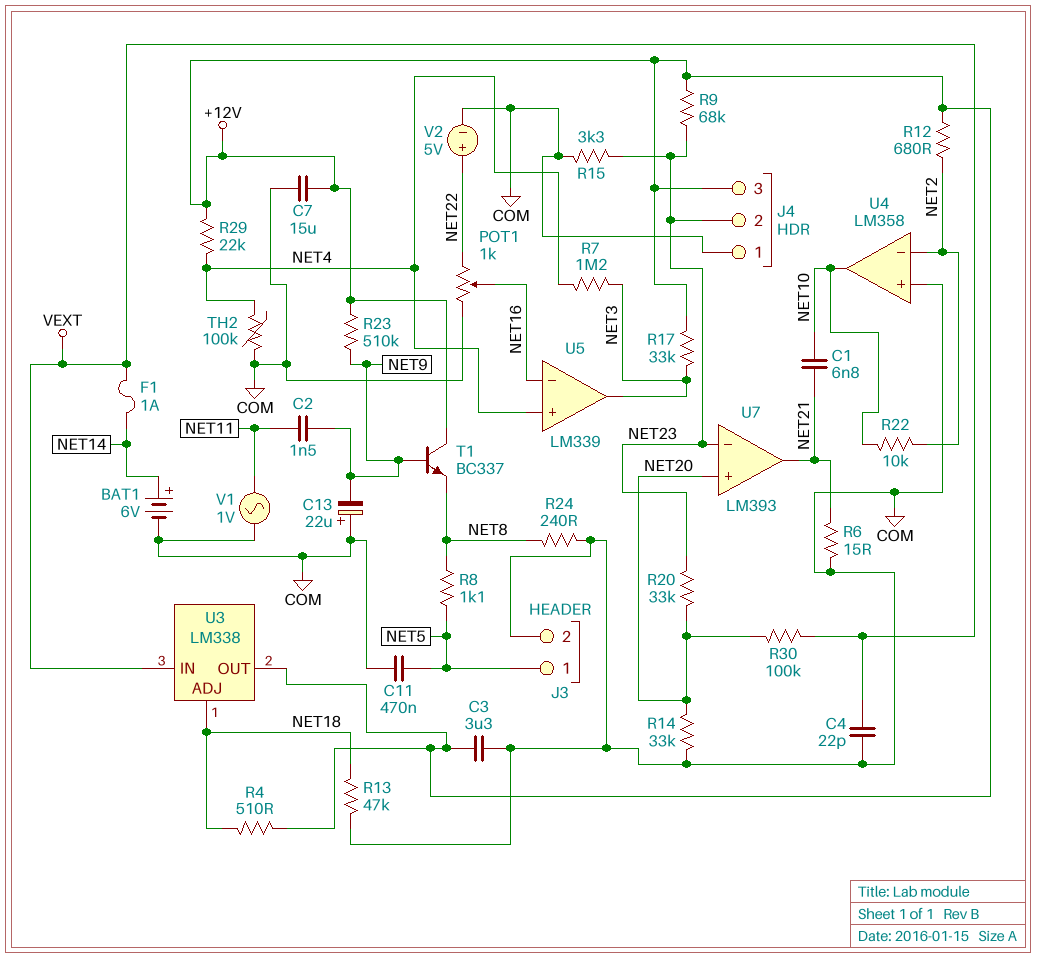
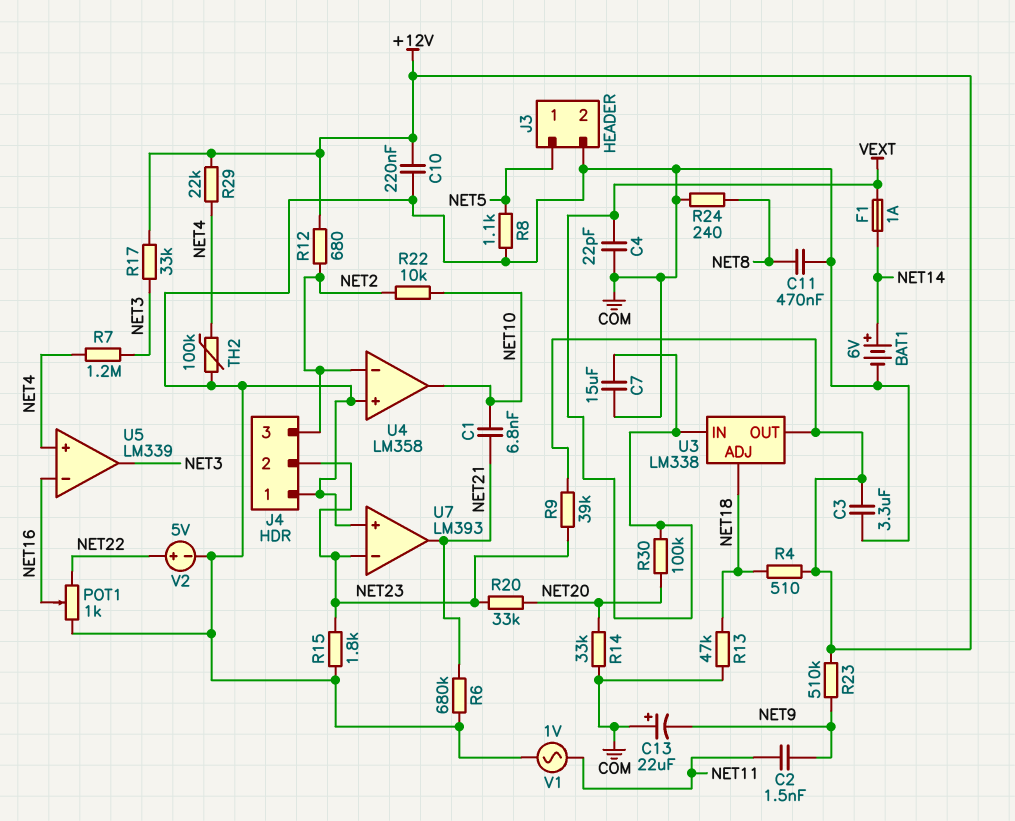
C7: 15uF (+12V, COM) -> 15uF (COM, VEXT)
C10: none -> 220nF (+12V, COM)
C11: 470nF (COM, NET5) -> 470nF (COM, NET8)
J4 pin 3: +12V -> NET2
R6: 15 (COM, NET21) -> 680k (COM, NET21)
R8: 1.1k (NET5, NET8) -> 1.1k (COM, NET5)
R9: 68k (+12V, NET23) -> 39k (+12V, NET23)
R15: 3.3k (COM, NET23) -> 1.8k (COM, NET23)
T1: NPN BC337 (B NET9, C +12V, E NET8) -> none
U7 pin in+: NET20 -> COM

